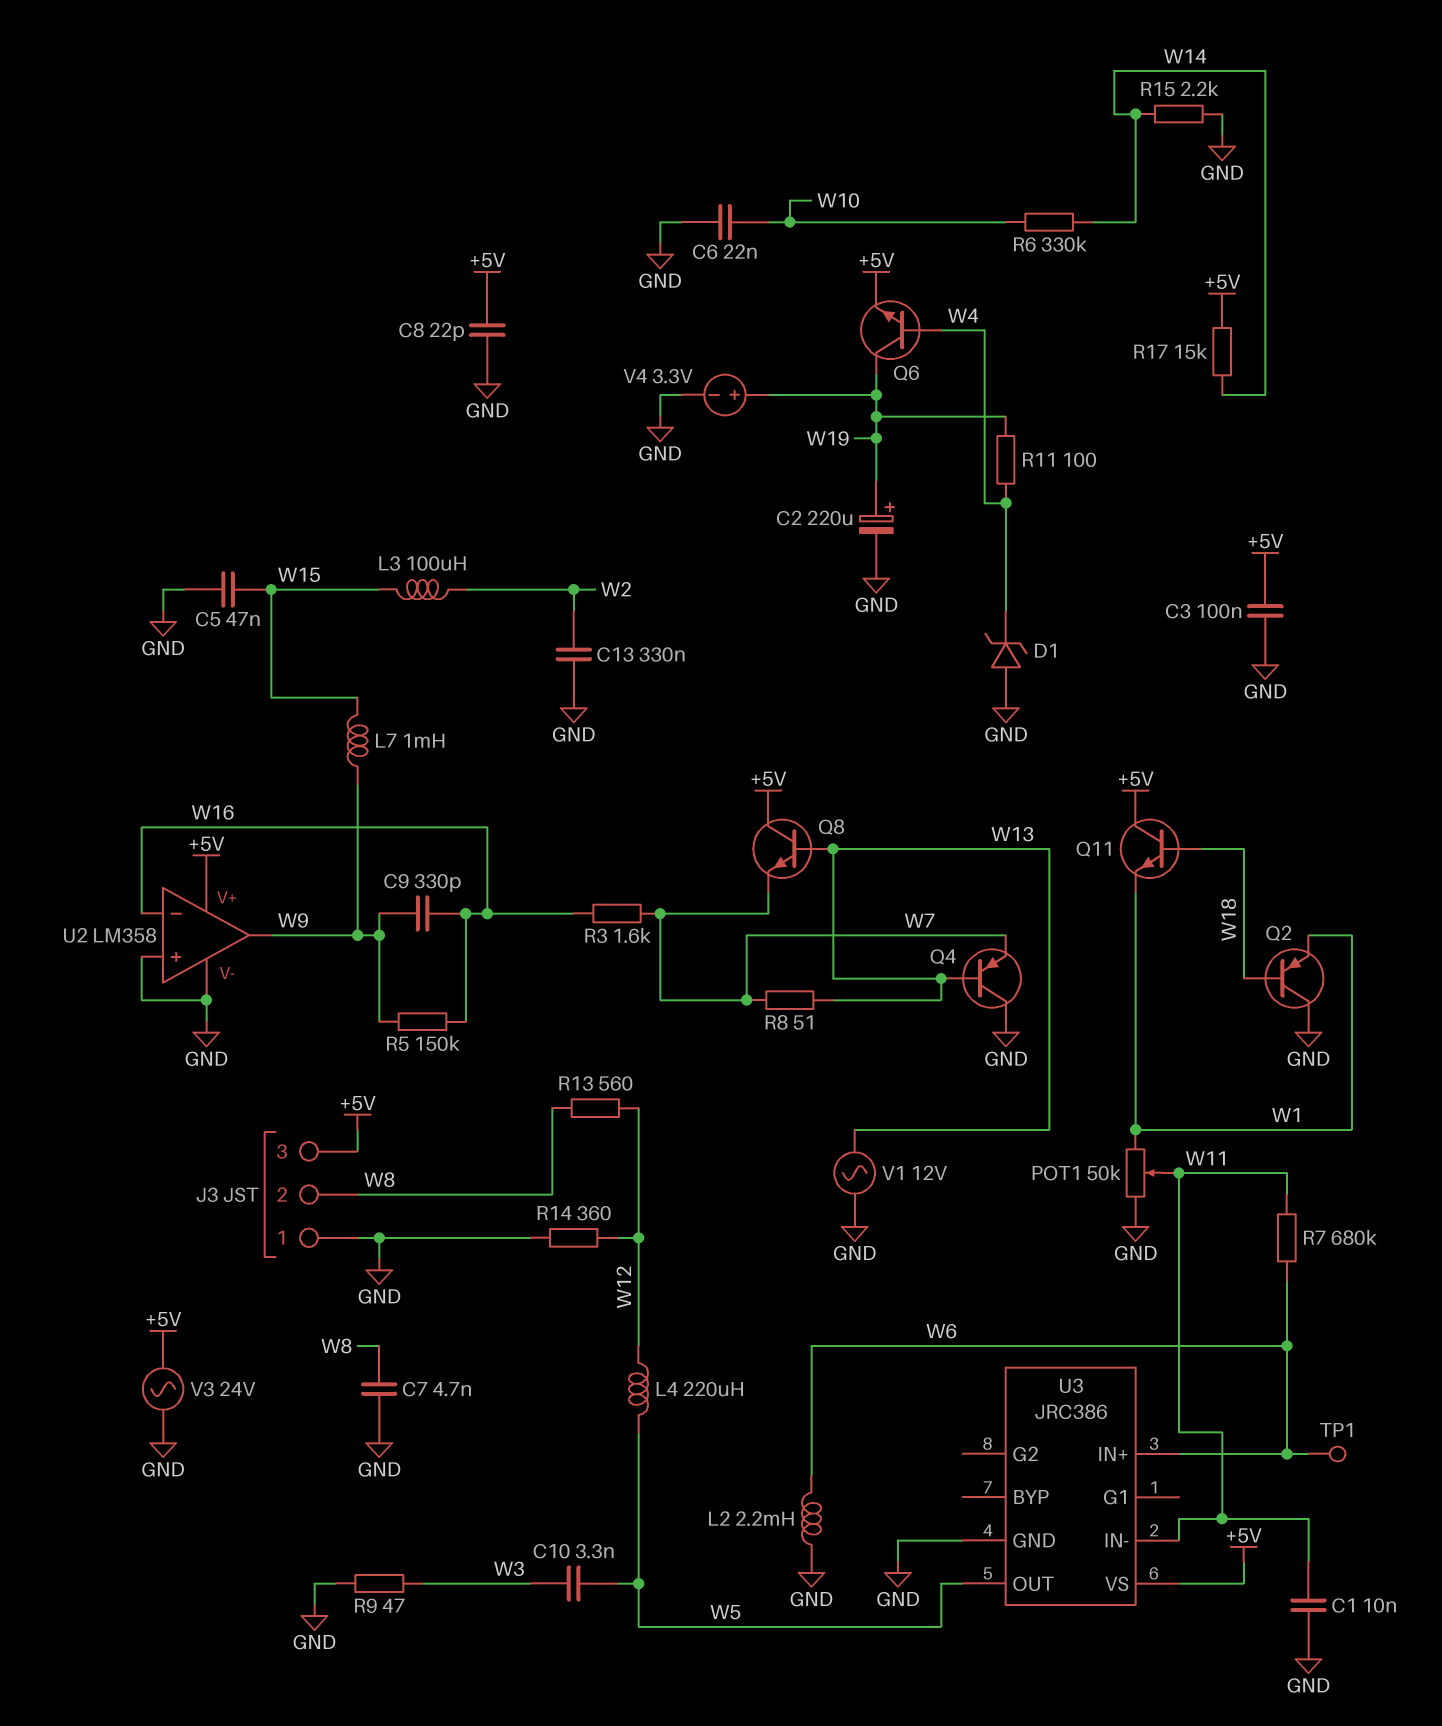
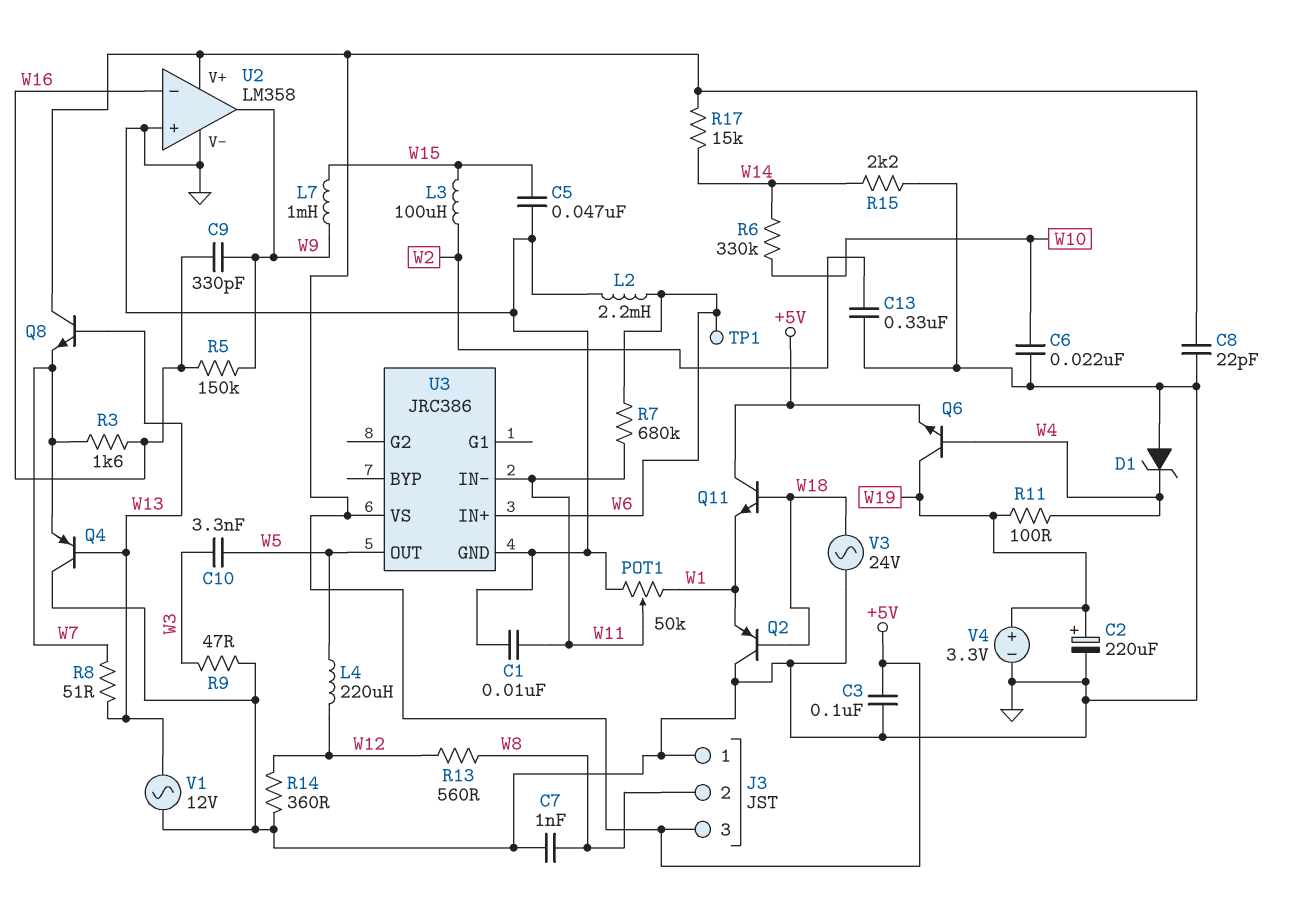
C7: 4.7nF (GND, W8) -> 1nF (GND, W8)
V3: AC 24V (+5V, GND) -> AC 24V (GND, W18)

